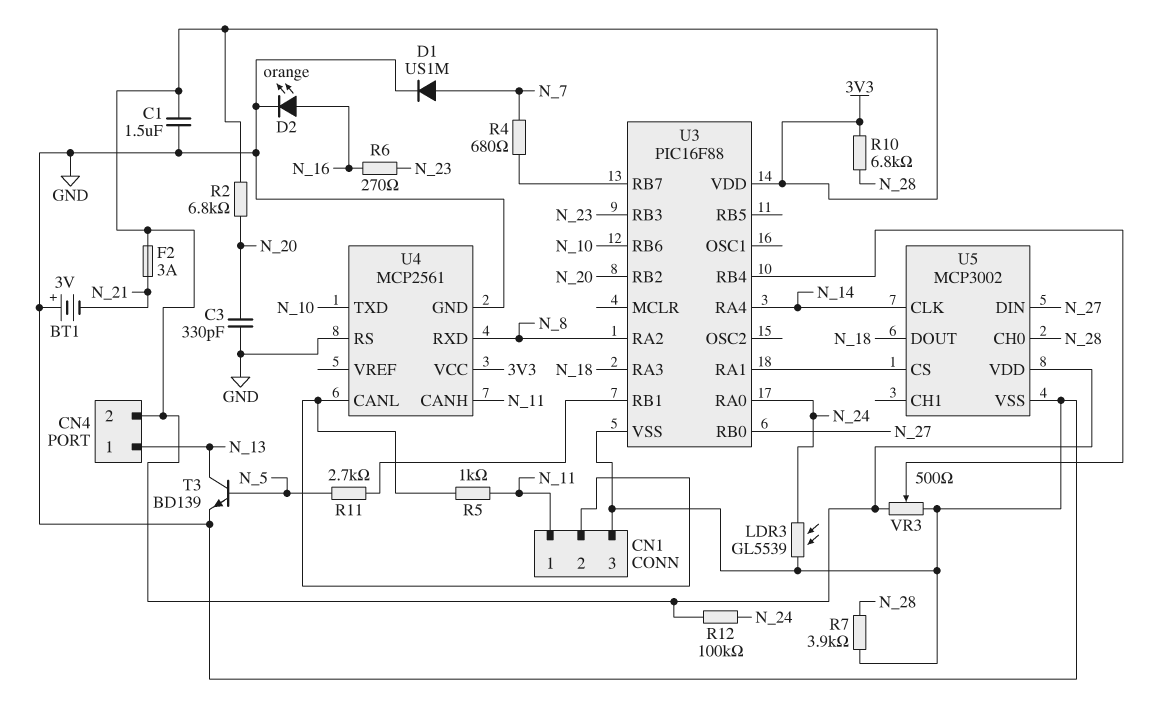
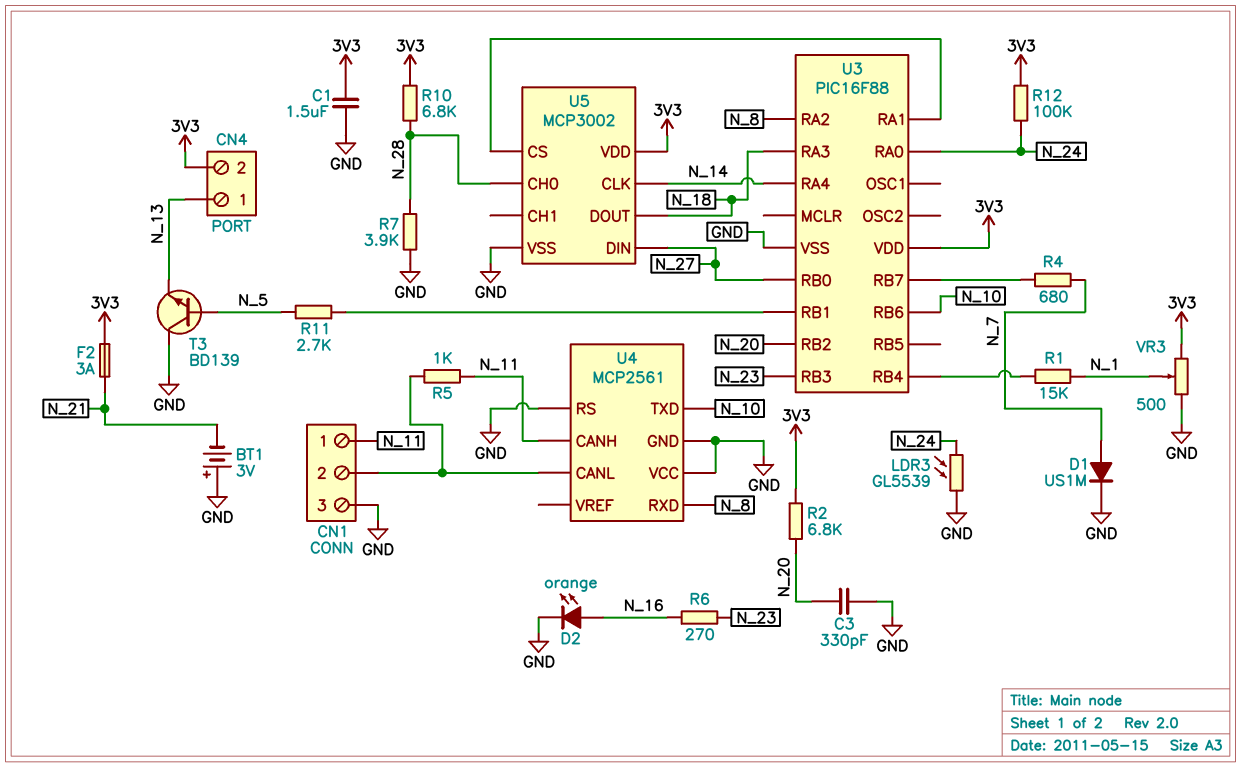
R1: none -> 15k (N_1, U3/RB4)
T3: NPN BD139 (B N_5, C N_13, E GND) -> NPN BD139 (B N_5, C GND, E N_13)
U4 pin VCC: 3V3 -> GND
VR3: 500 (3V3, GND, wiper U3/RB4) -> 500 (3V3, GND, wiper N_1)

